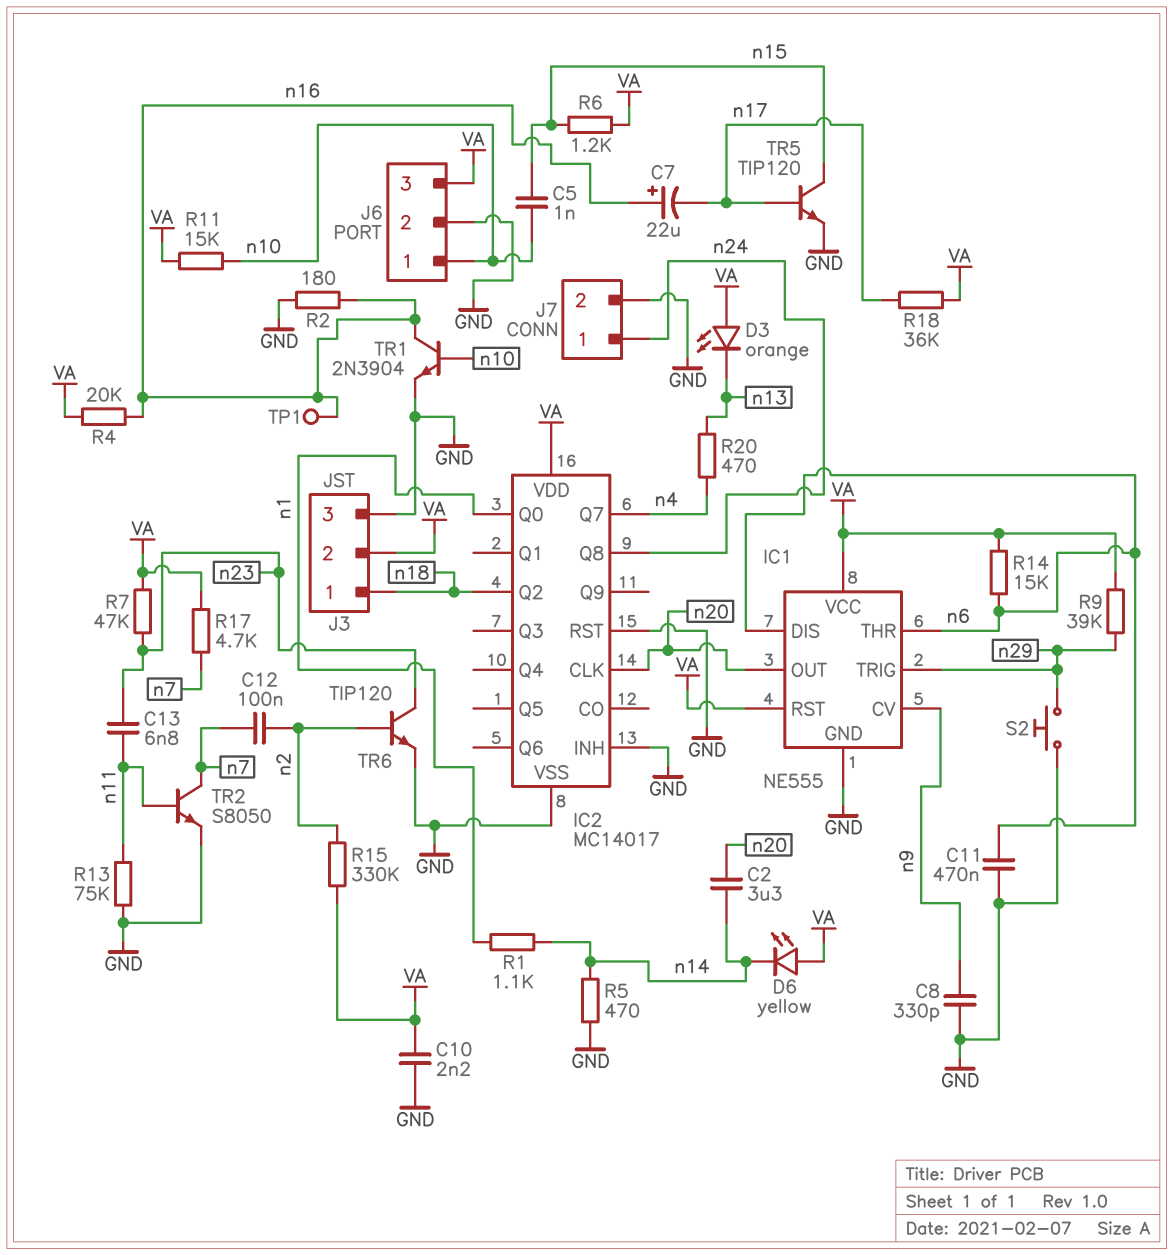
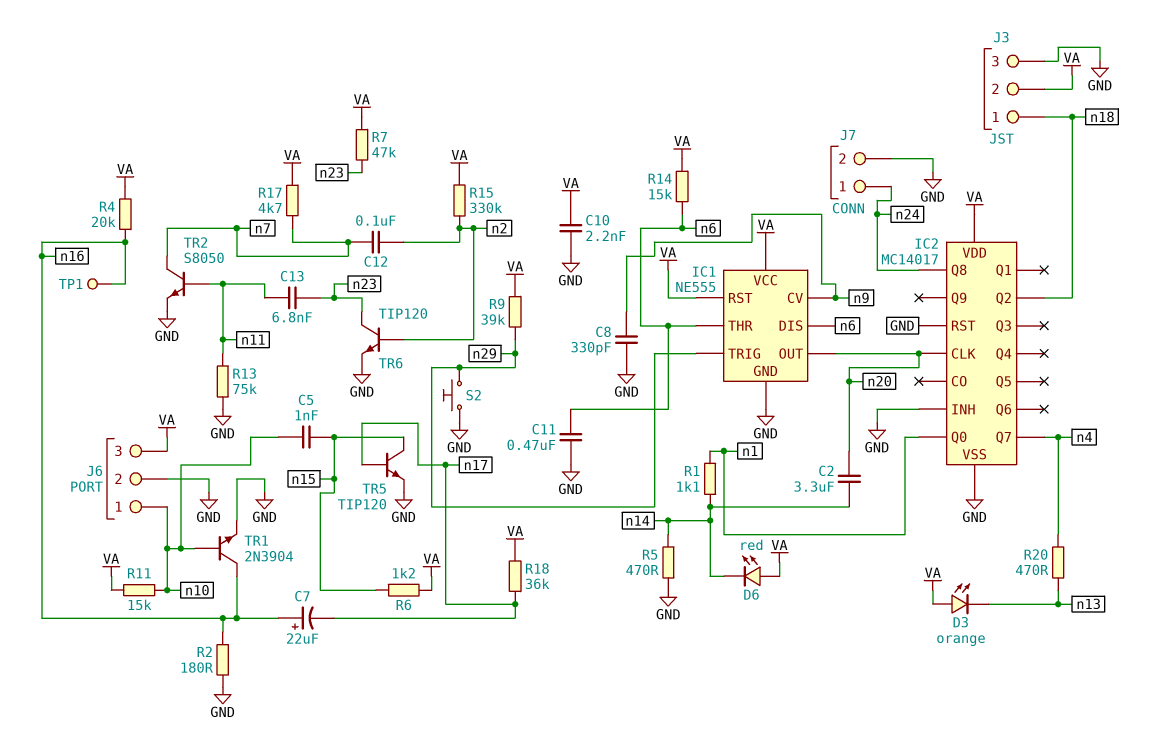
D6: LED yellow (A VA, K n14) -> LED red (A VA, K n14)

